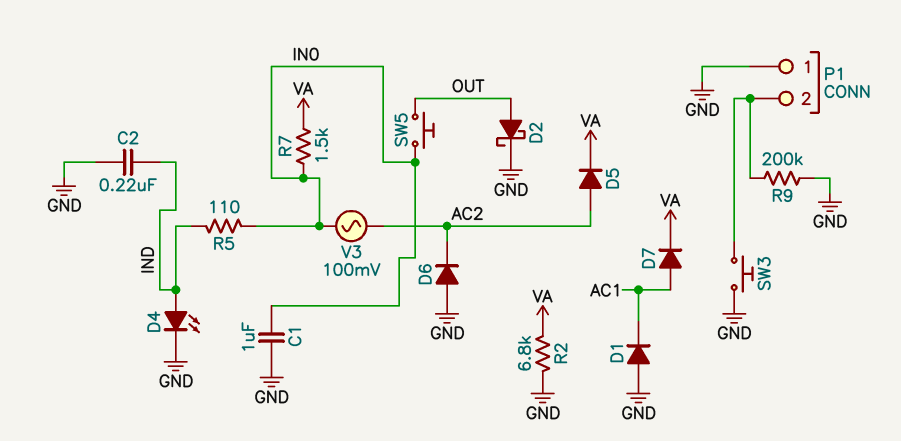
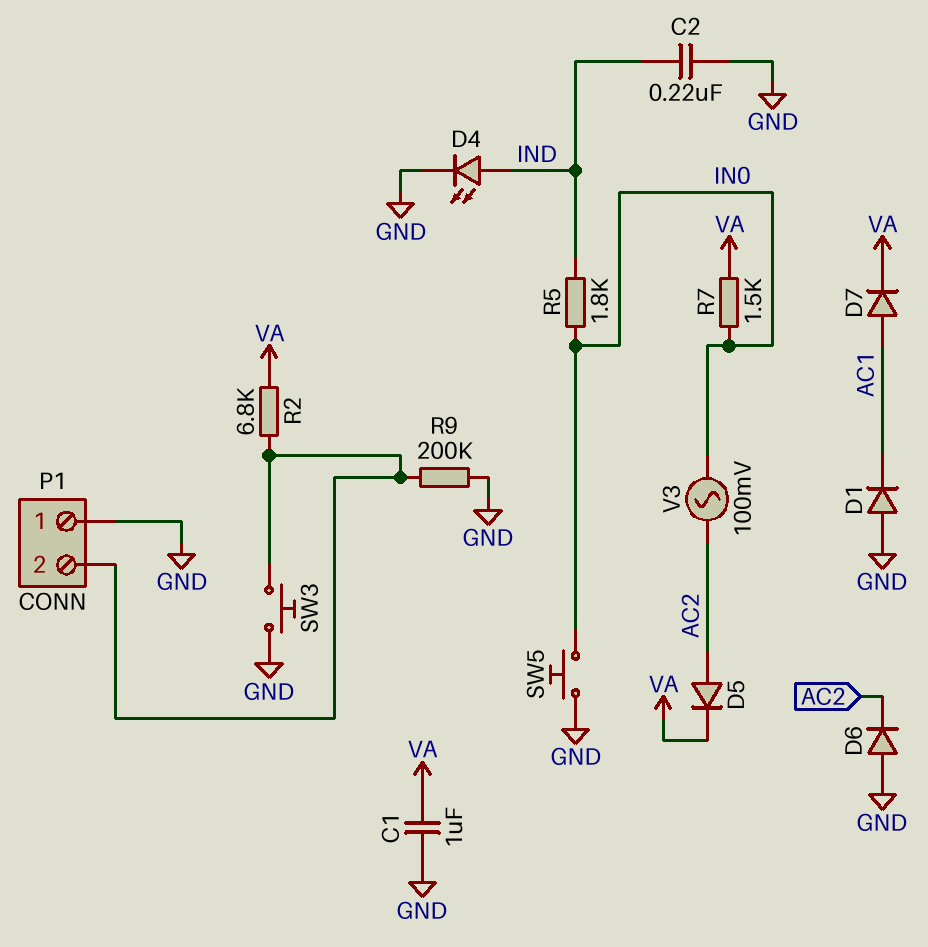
C1: 1uF (GND, IN0) -> 1uF (GND, VA)
D2: schottky (A OUT, K GND) -> none
R2: 6.8k (GND, VA) -> 6.8k (P1/2, VA)
R5: 110 (IN0, IND) -> 1.8k (IN0, IND)
SW5: button (IN0, OUT) -> button (GND, IN0)

